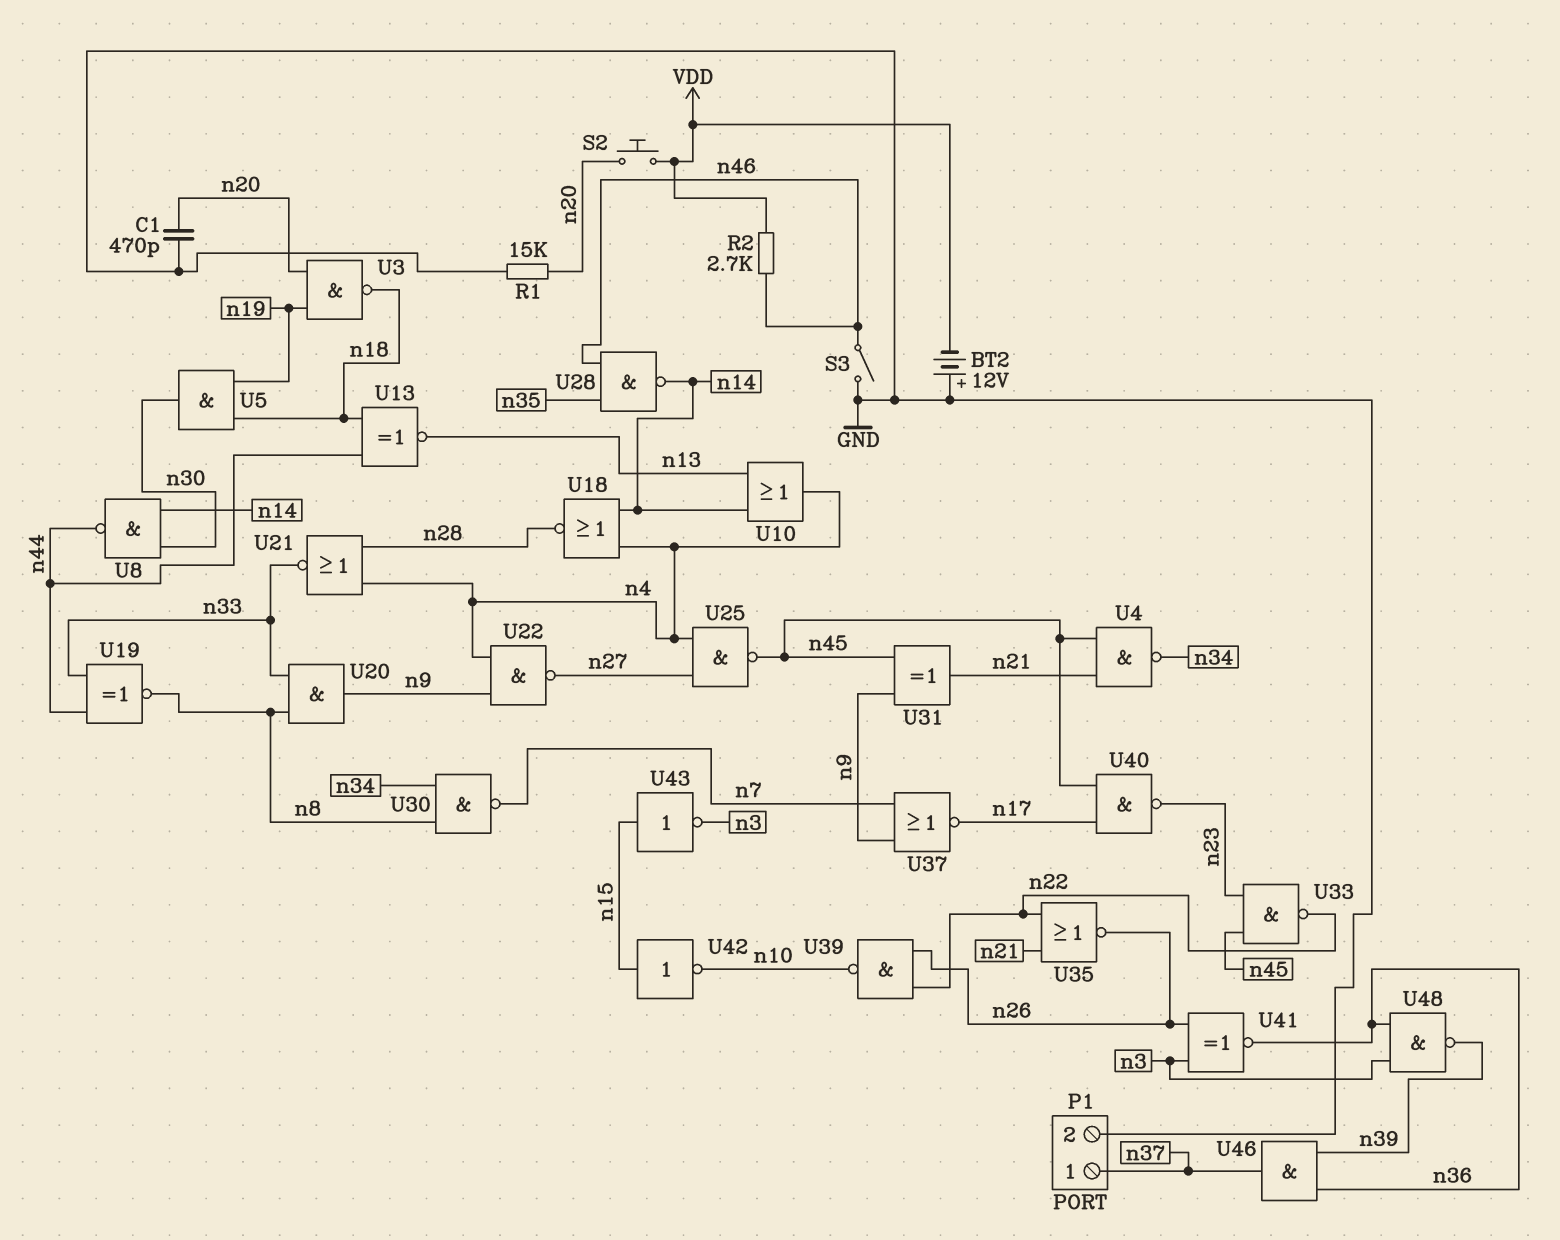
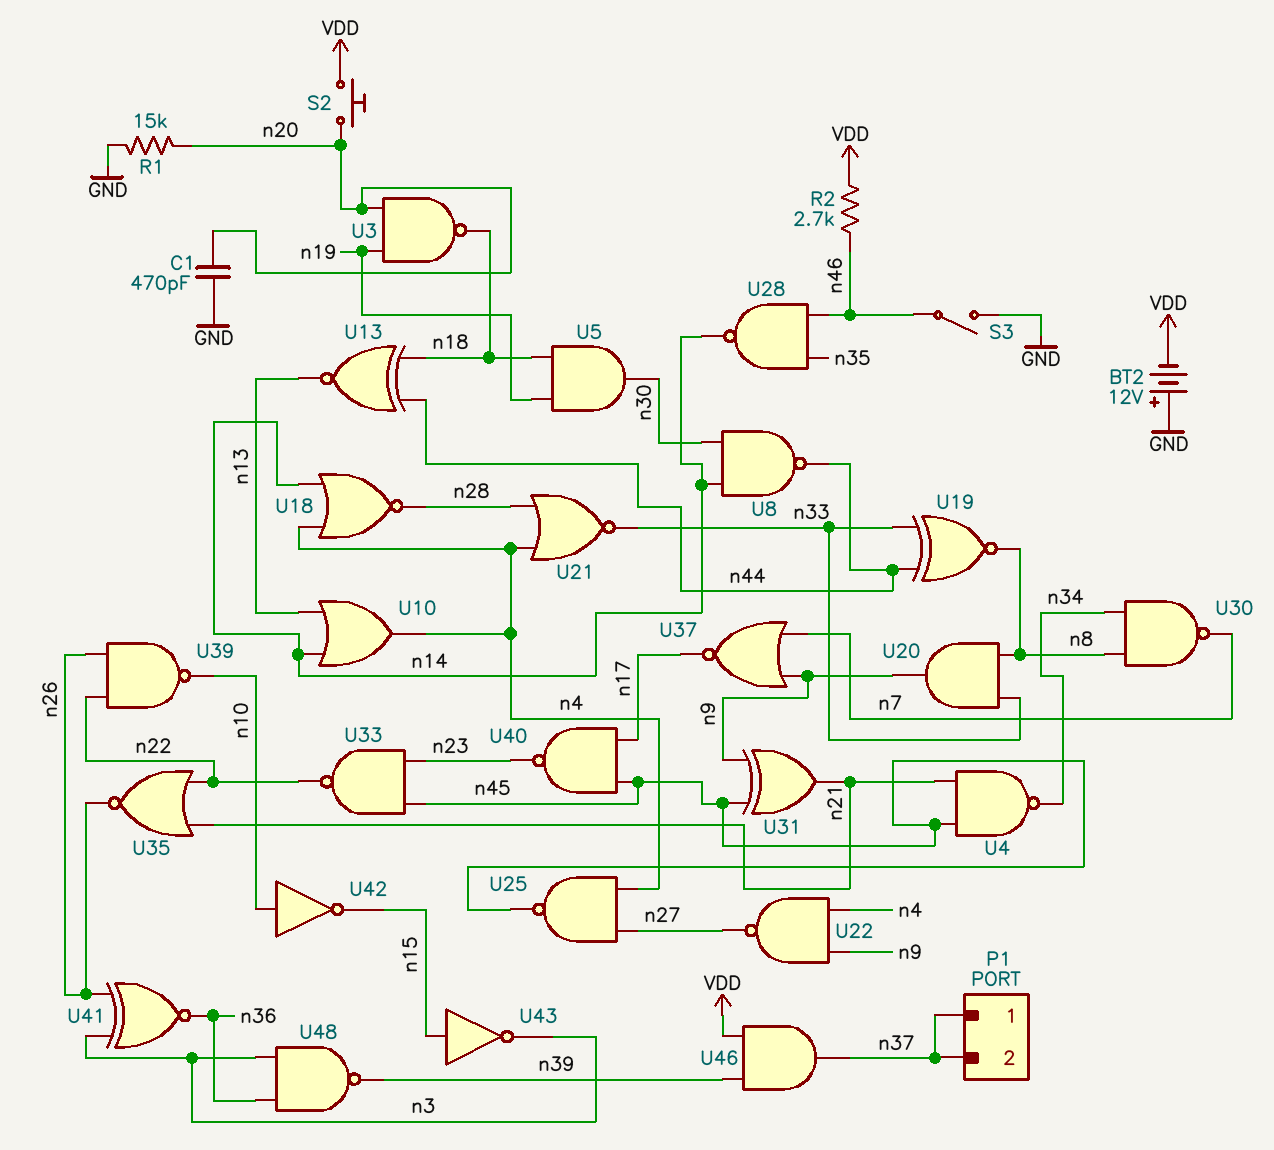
P1 pin 2: GND -> n37
U42: NOT (in n15, out n10) -> NOT (in n10, out n15)
U46: AND (in n36, in n39, out n37) -> AND (in VDD, in n39, out n37)

